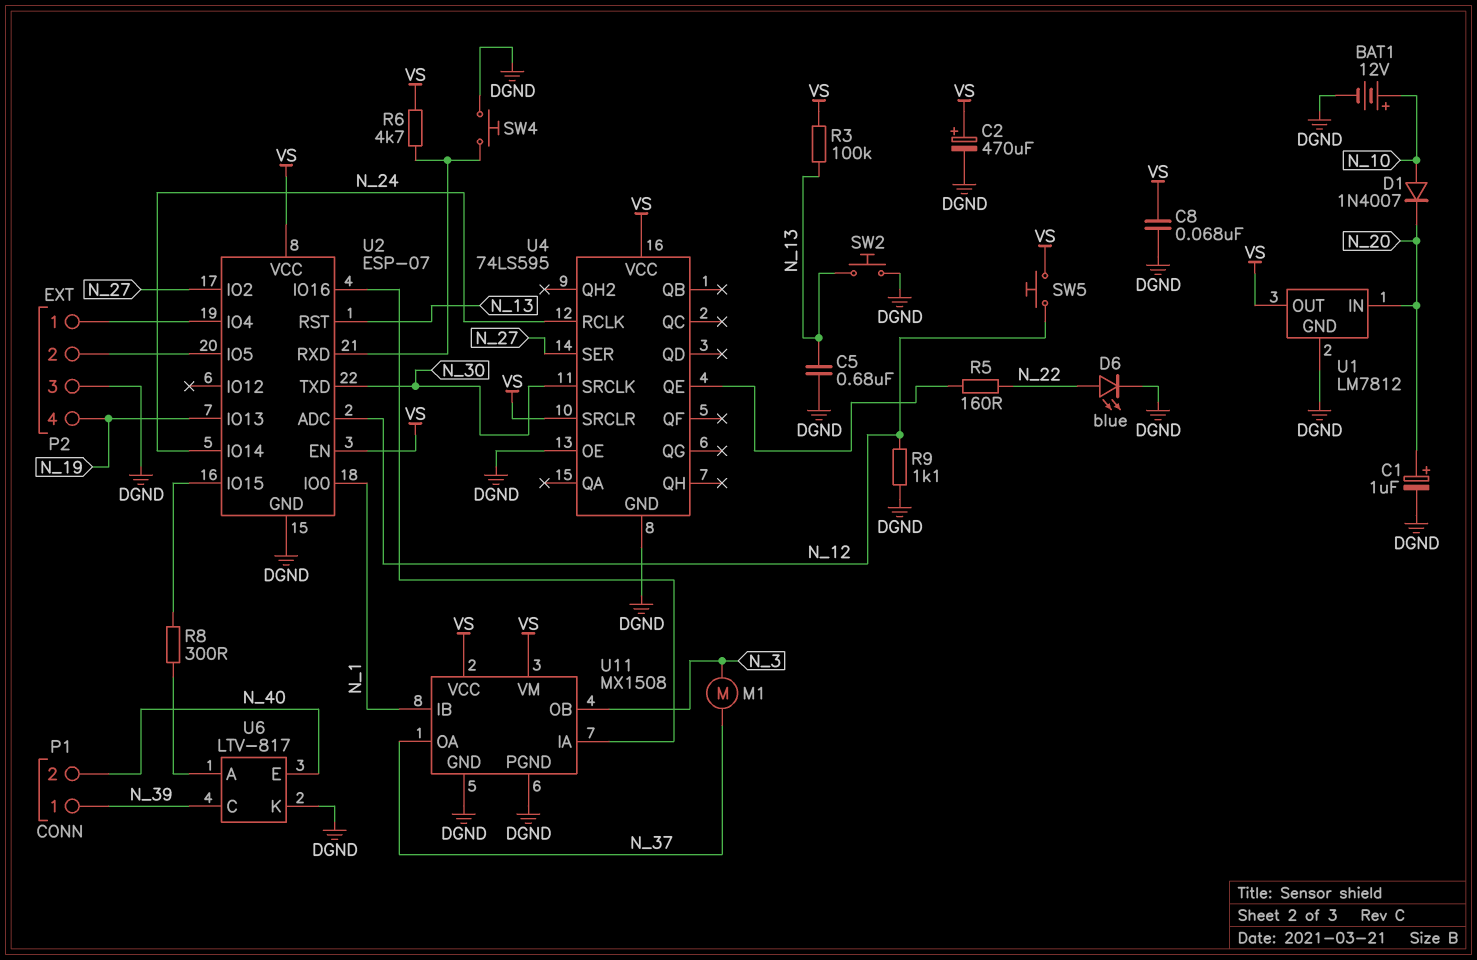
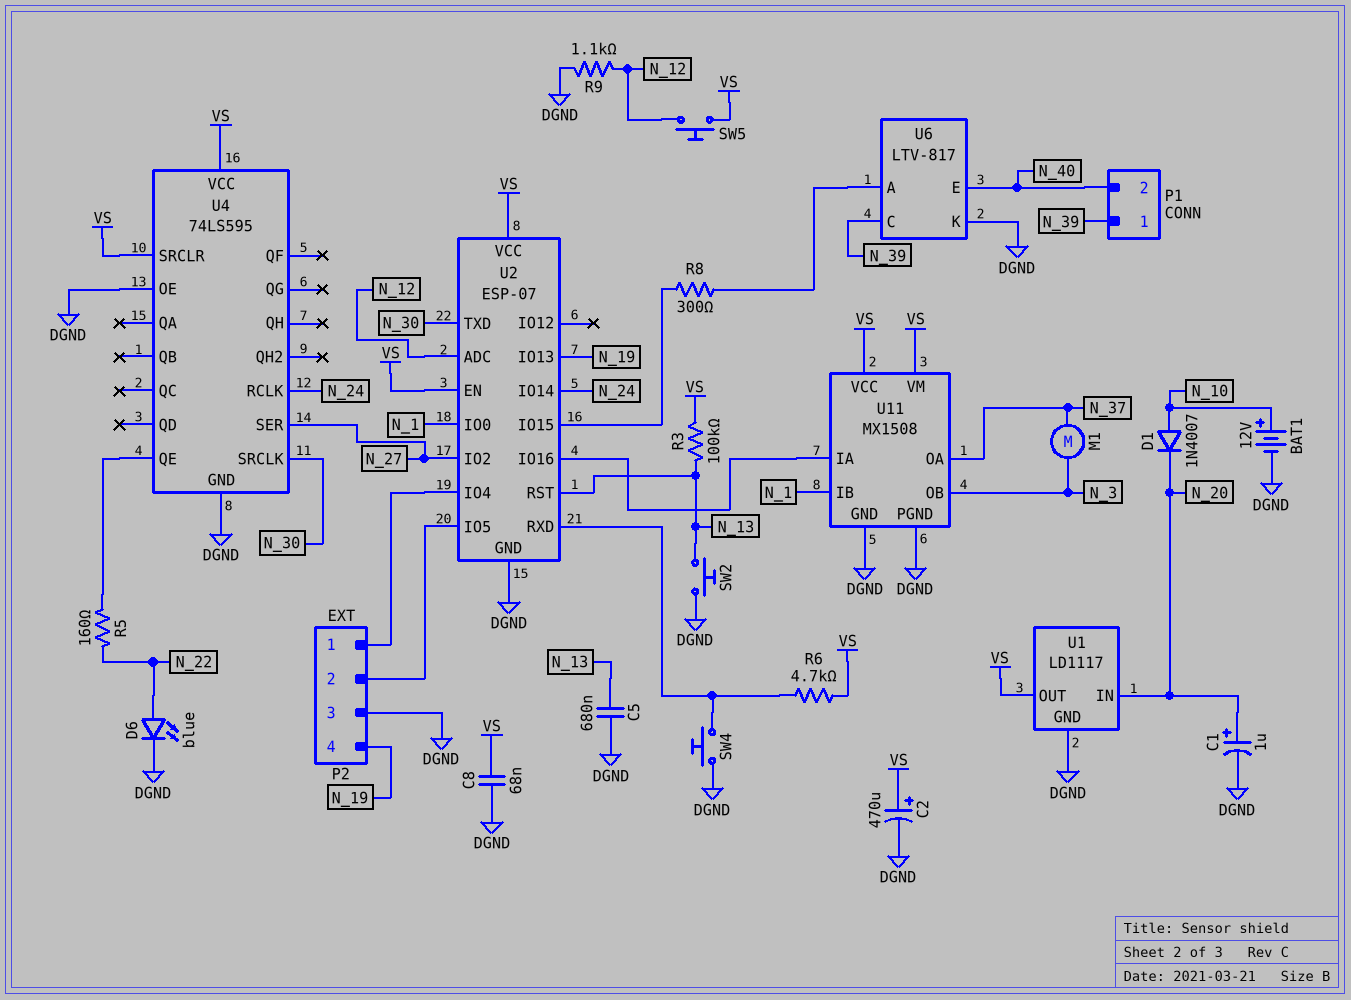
U1: LM7812 -> LD1117

